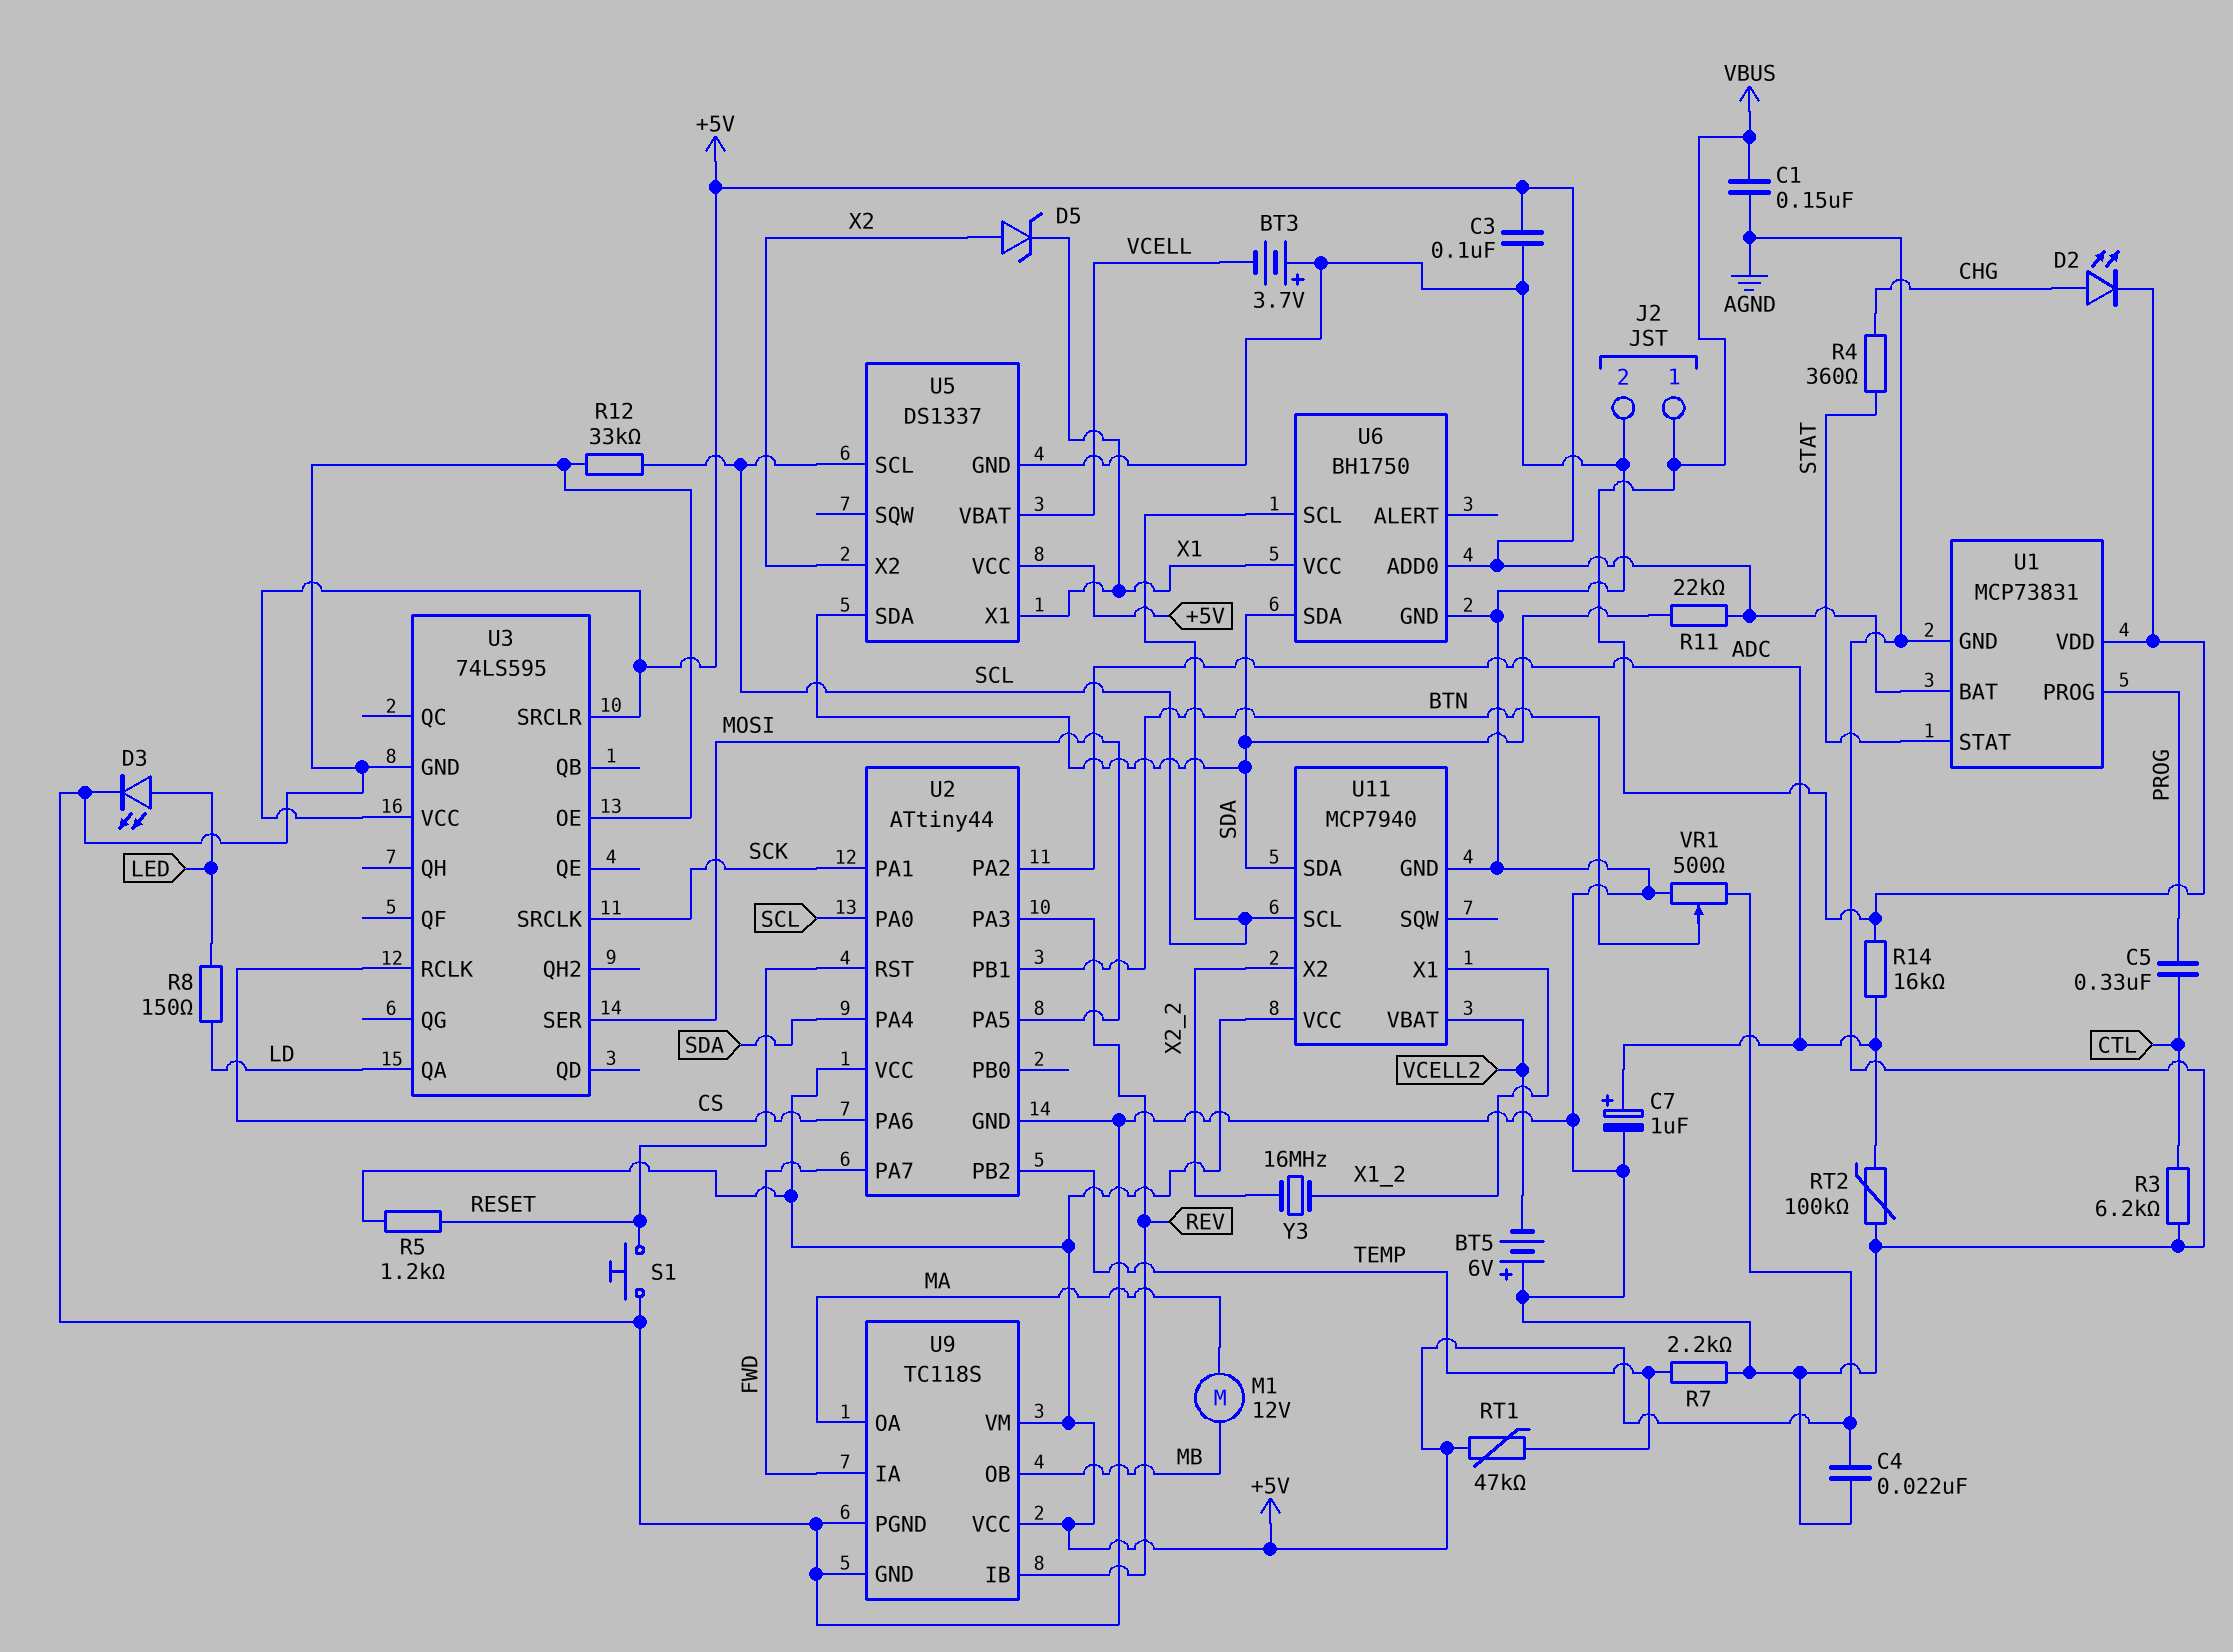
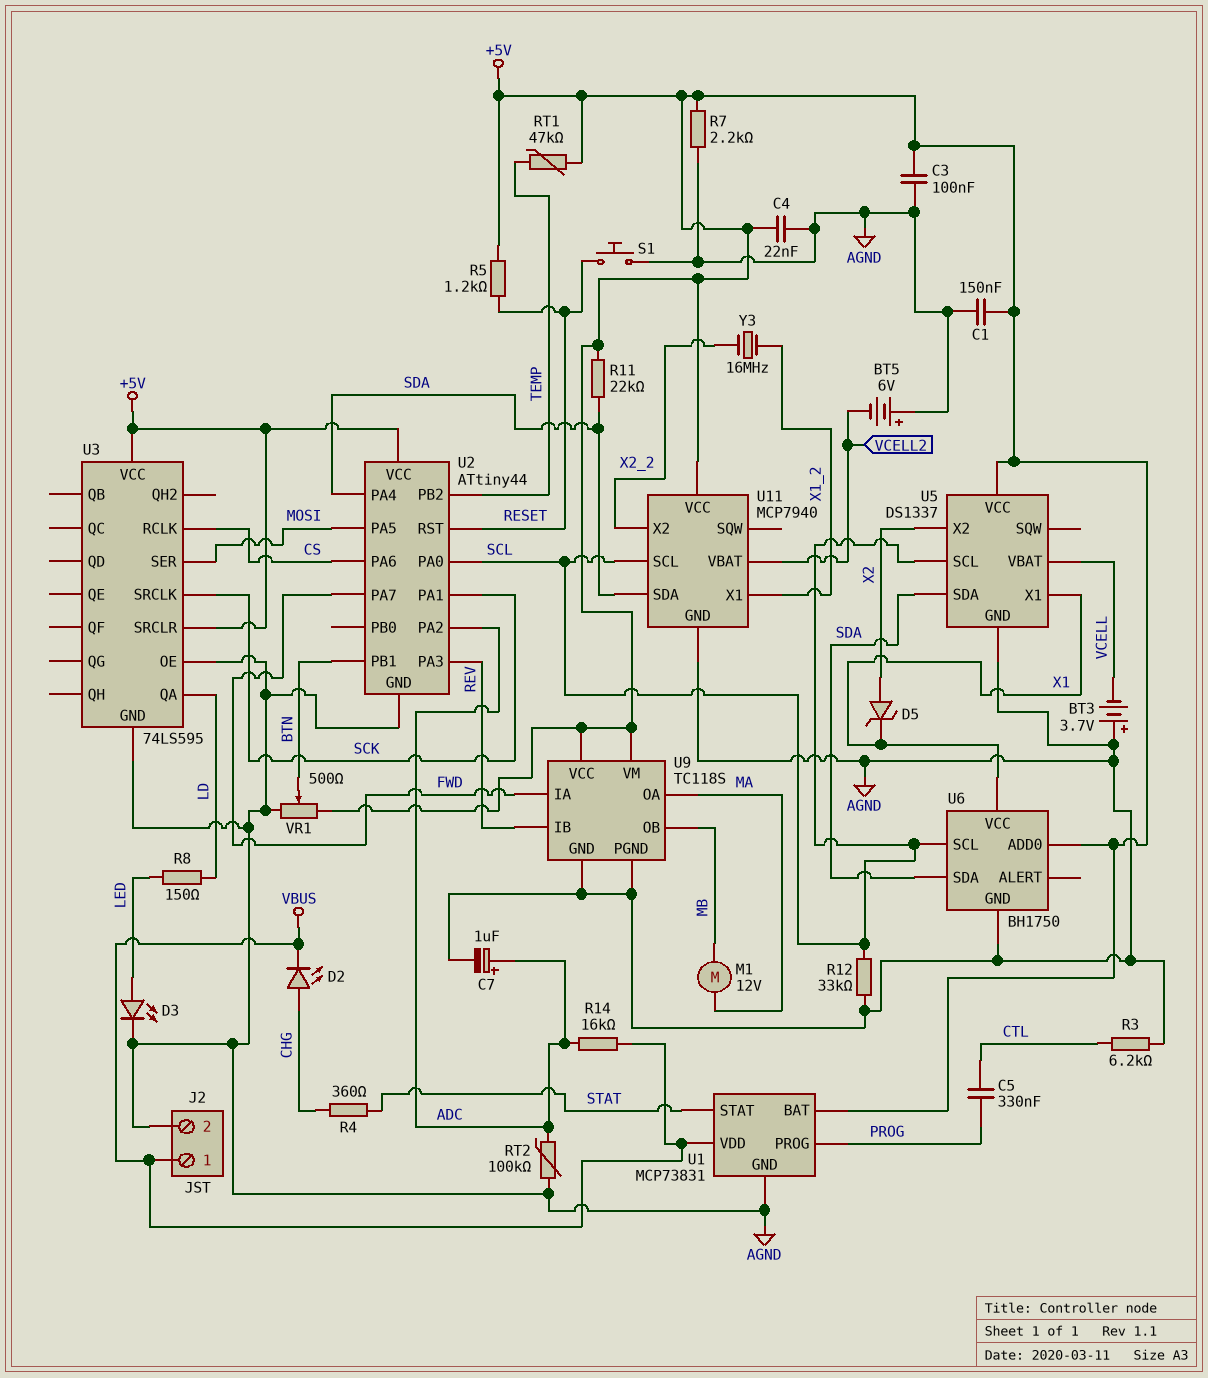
C1: 150nF (AGND, VBUS) -> 150nF (+5V, AGND)
R7: 2.2k (AGND, TEMP) -> 2.2k (+5V, AGND)

